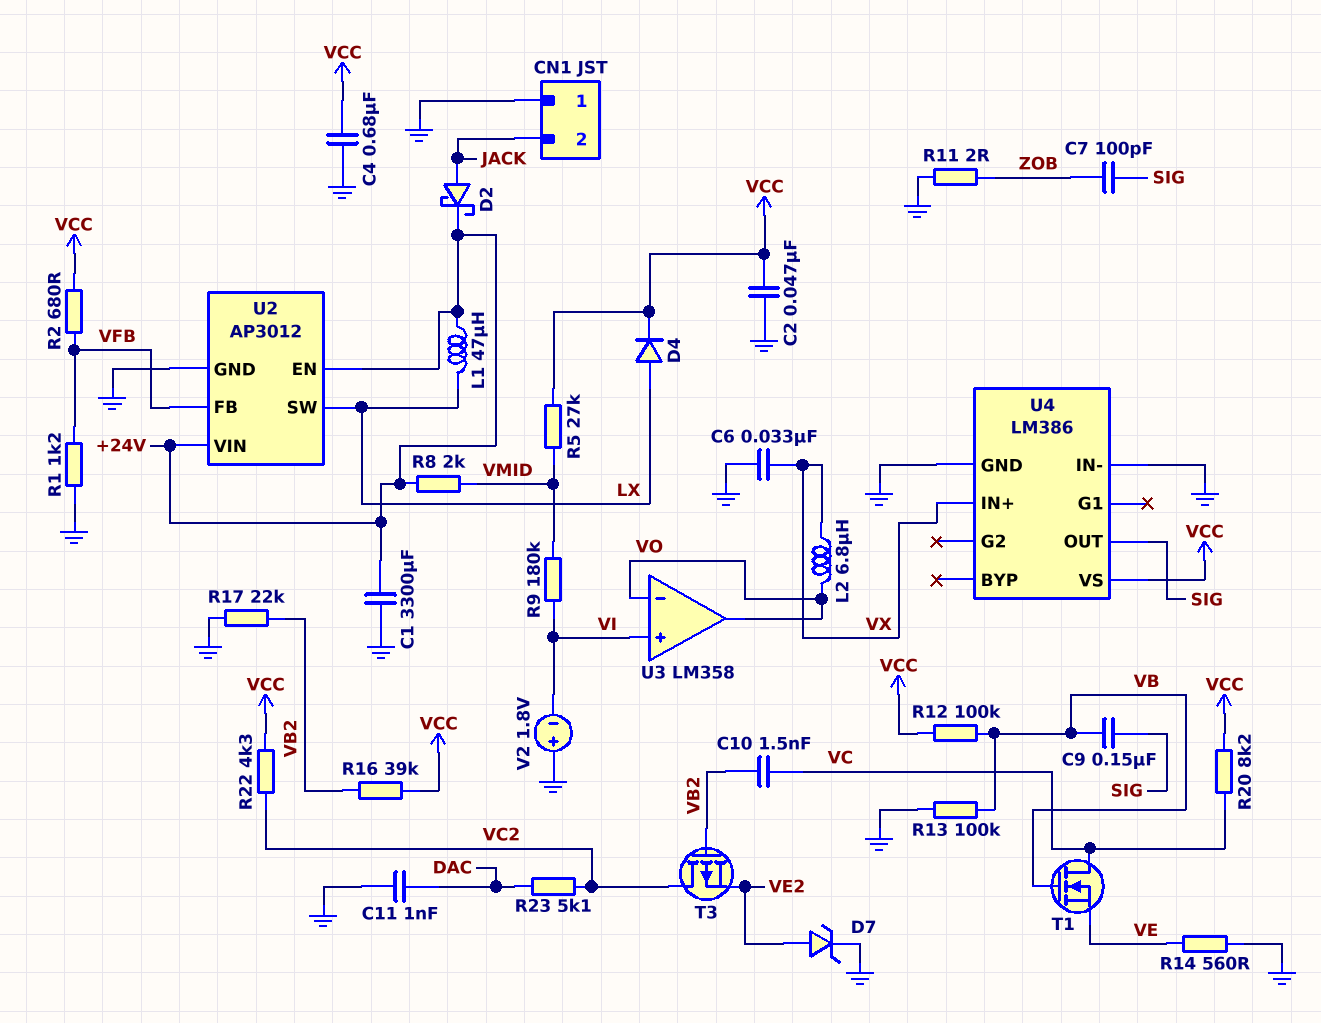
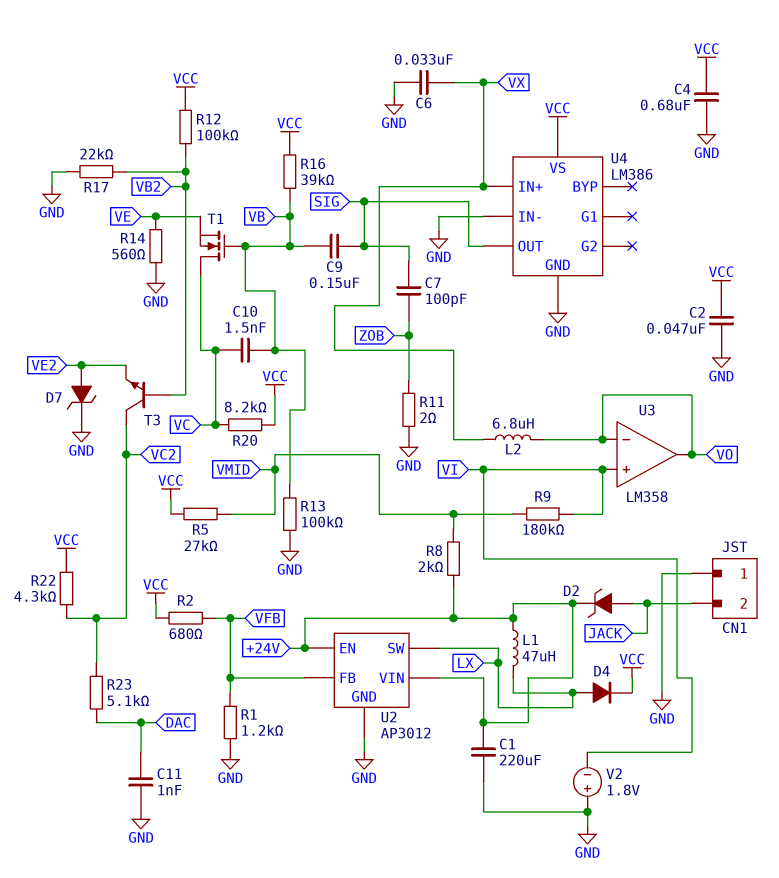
C1: 3300uF (+24V, GND) -> 220uF (+24V, GND)
C10: 1.5nF (VB2, VC) -> 1.5nF (VB, VC)
D2: schottky (A JACK, K +24V) -> zener (A JACK, K +24V)
R12: 100k (VB, VCC) -> 100k (VB2, VCC)
R16: 39k (VB2, VCC) -> 39k (VB, VCC)
T3: PMOS (G VB2, D VC2, S VE2) -> NPN (B VB2, C VC2, E VE2)

